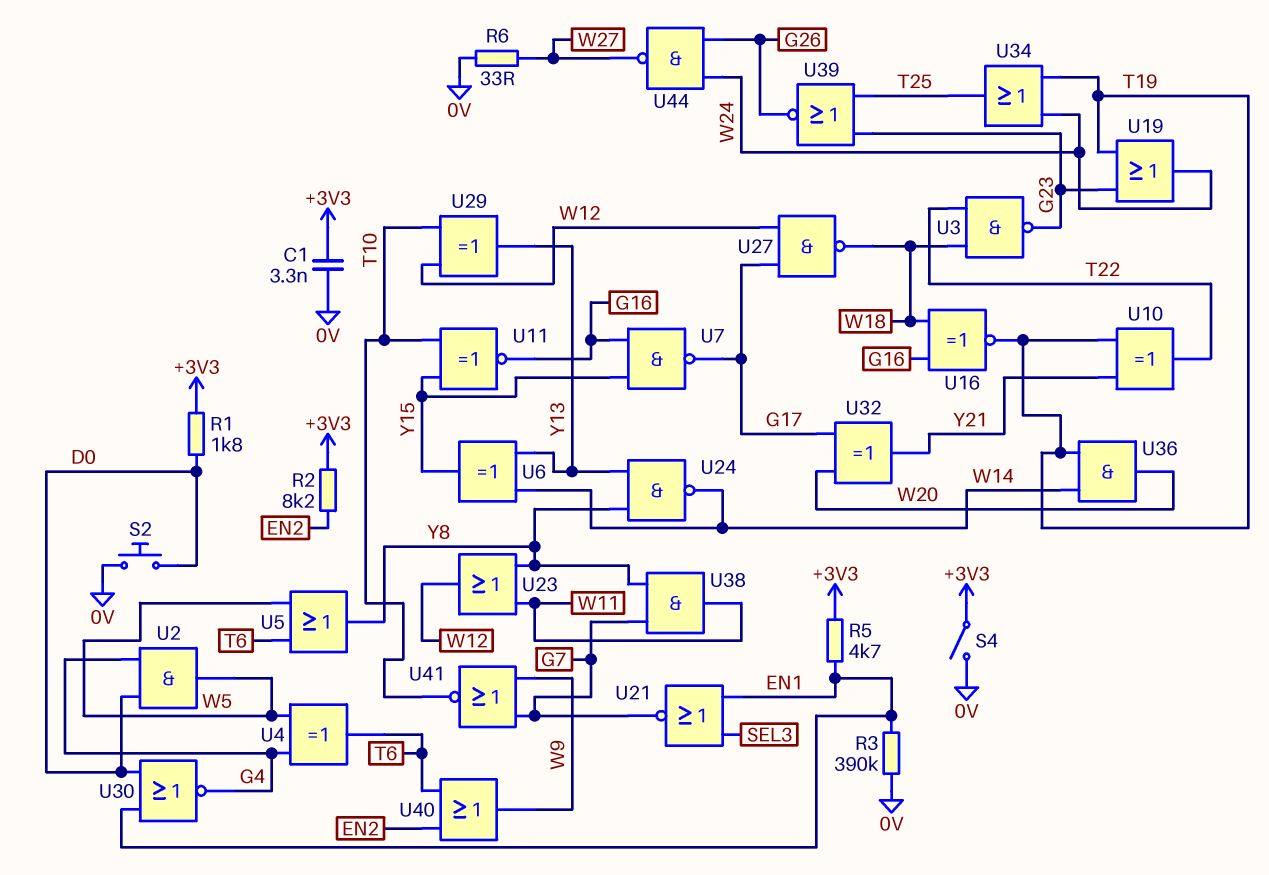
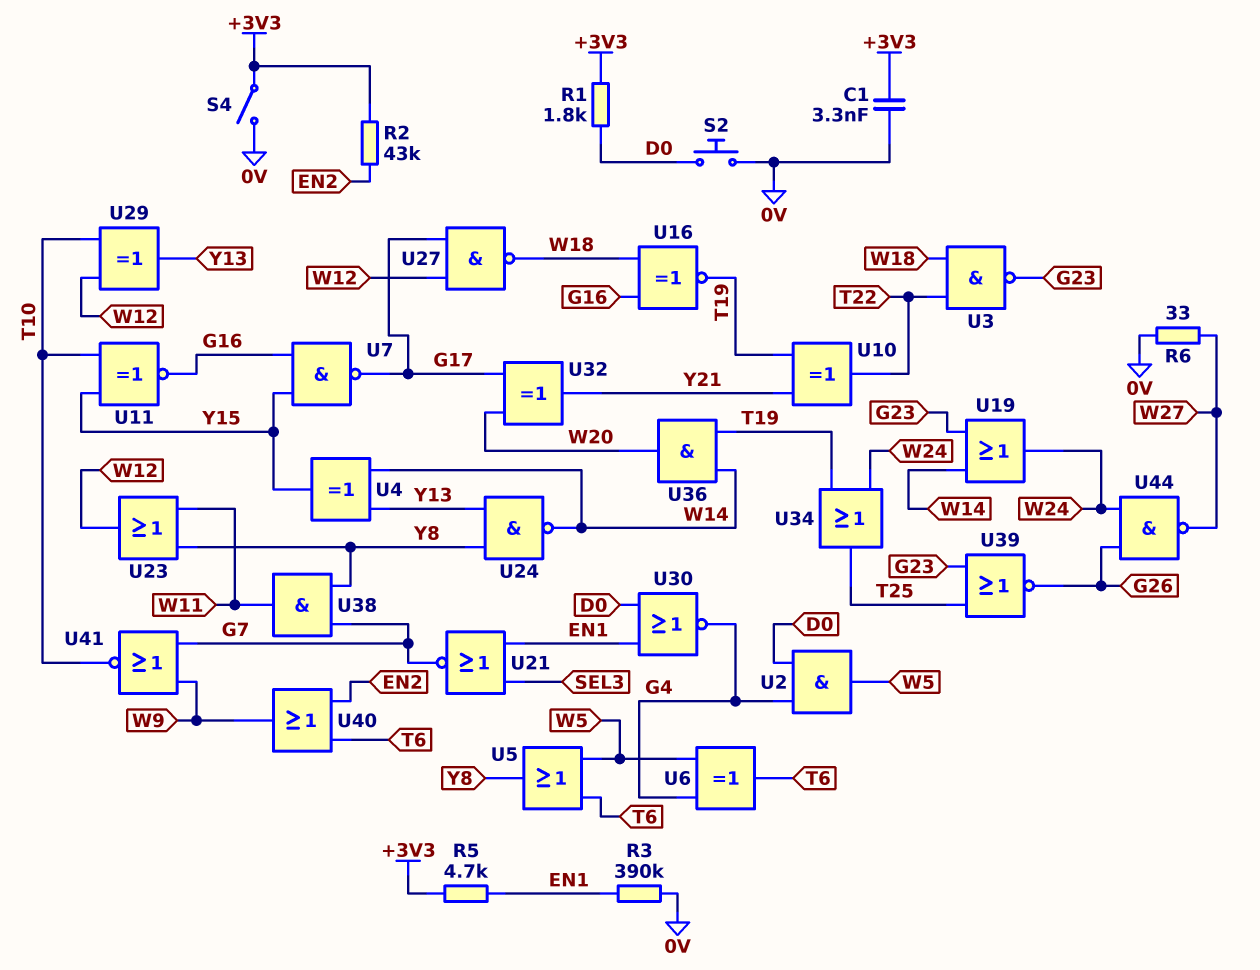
R2: 8.2k (+3V3, EN2) -> 43k (+3V3, EN2)
U4: XOR (in G4, in W5, out T6) -> XOR (in W14, in Y13, out Y15)
U6: XOR (in W14, in Y13, out Y15) -> XOR (in G4, in W5, out T6)
U19: OR (in G23, in T19, out W24) -> OR (in G23, in W14, out W24)

